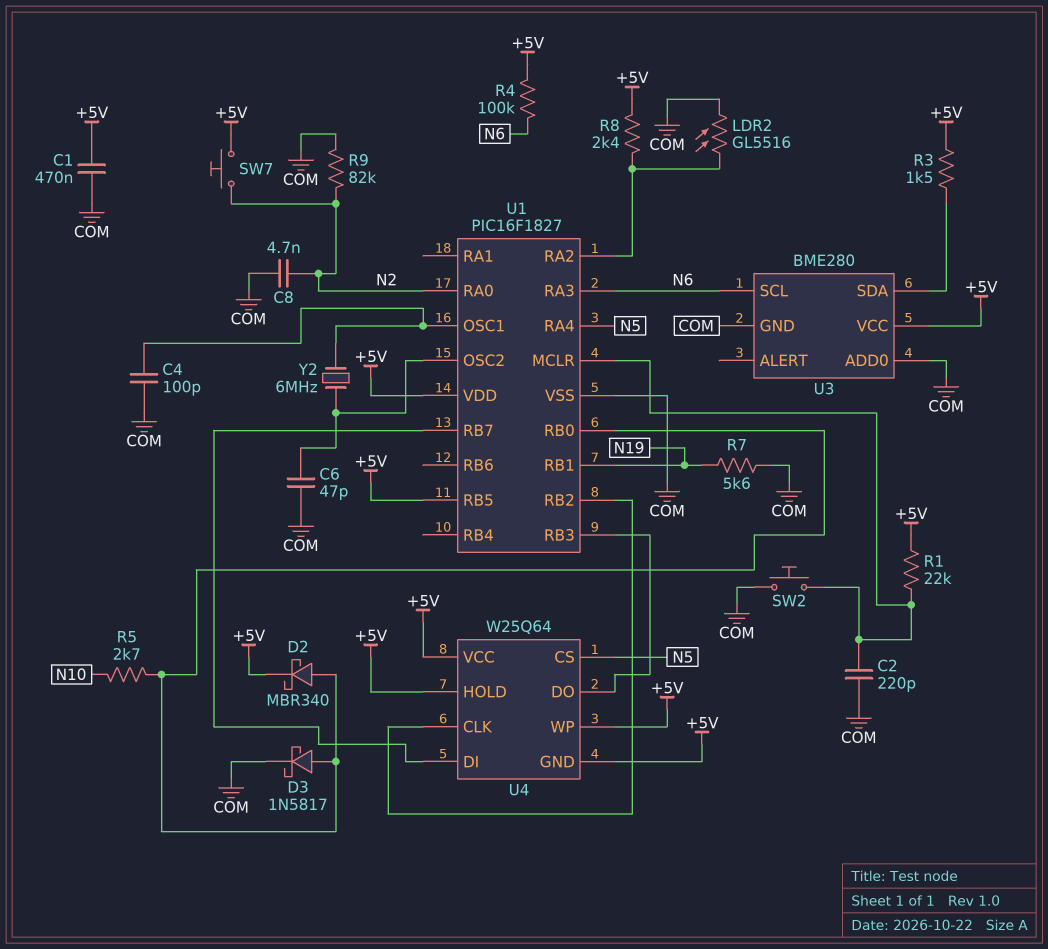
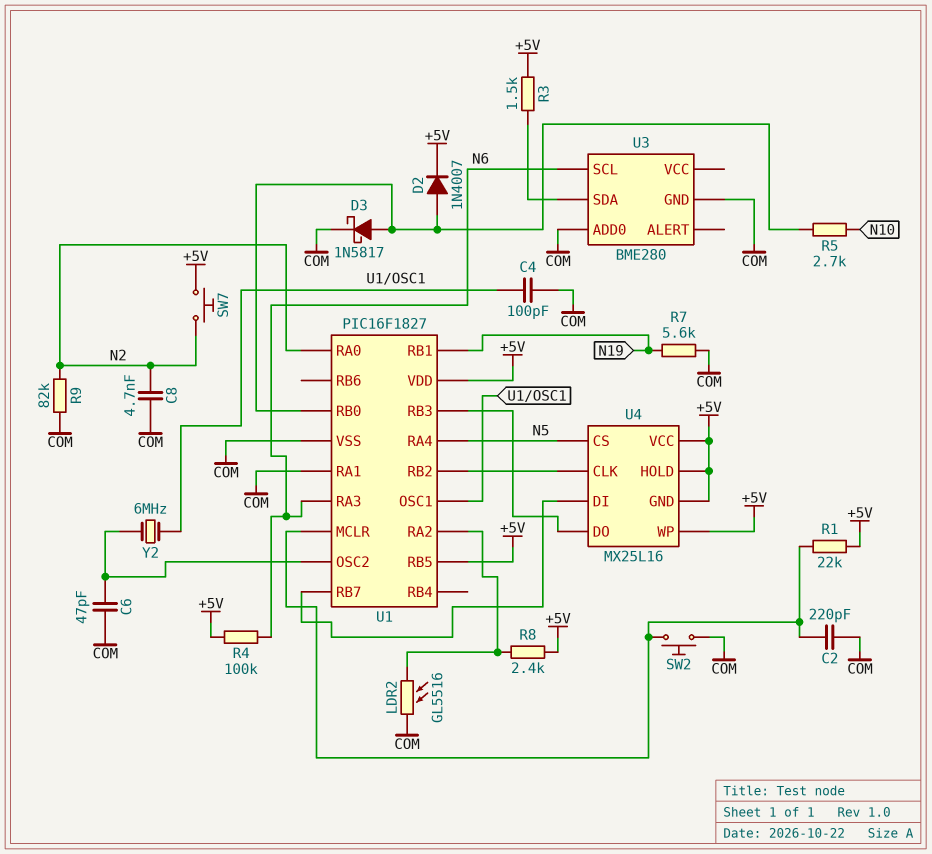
C1: 470nF (+5V, COM) -> none
D2: schottky MBR340 (A U1/RB0, K +5V) -> diode 1N4007 (A U1/RB0, K +5V)
U1 pin RA1: none -> COM
U3 pin VCC: +5V -> none
U4: W25Q64 -> MX25L16

